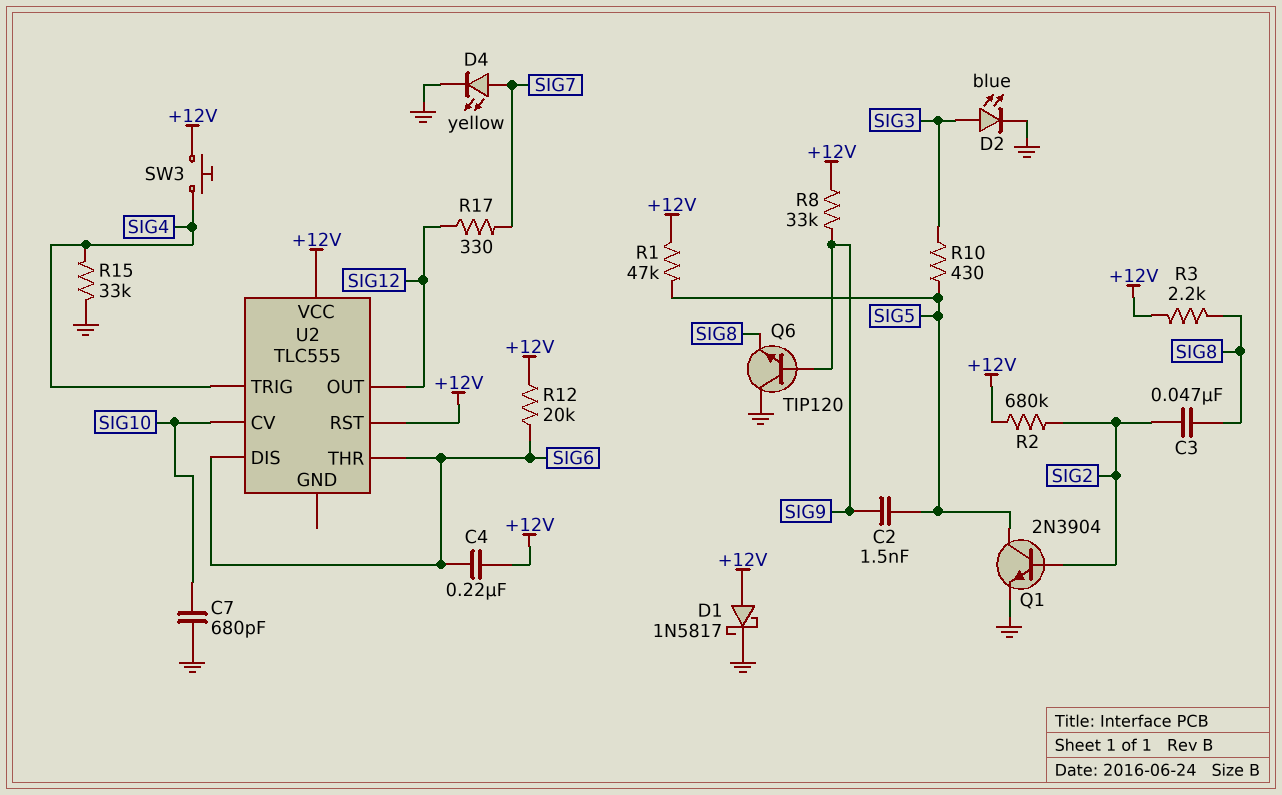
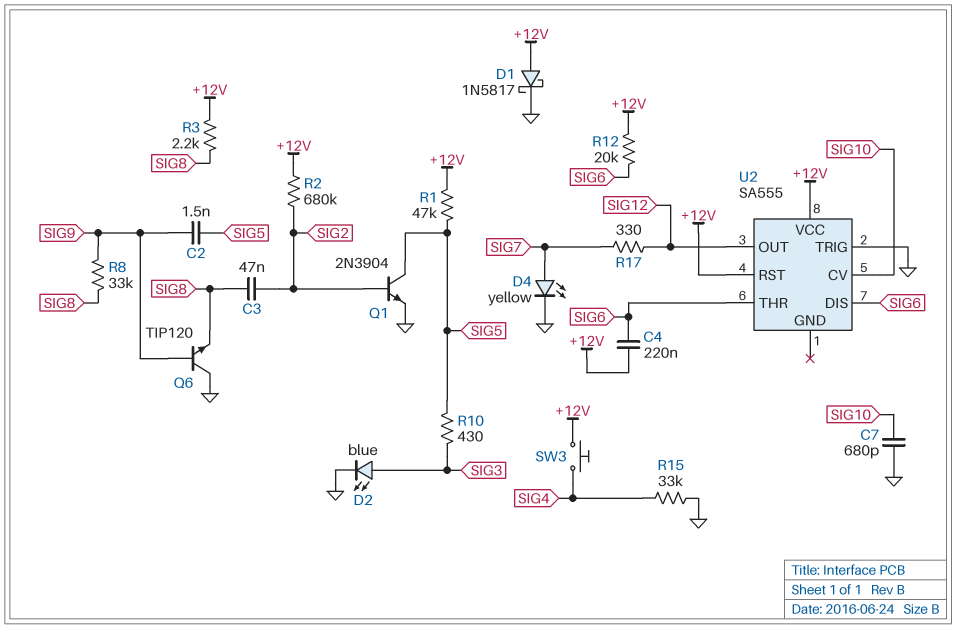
R8: 33k (+12V, SIG9) -> 33k (SIG8, SIG9)
U2: TLC555 -> SA555
U2 pin TRIG: SIG4 -> GND

